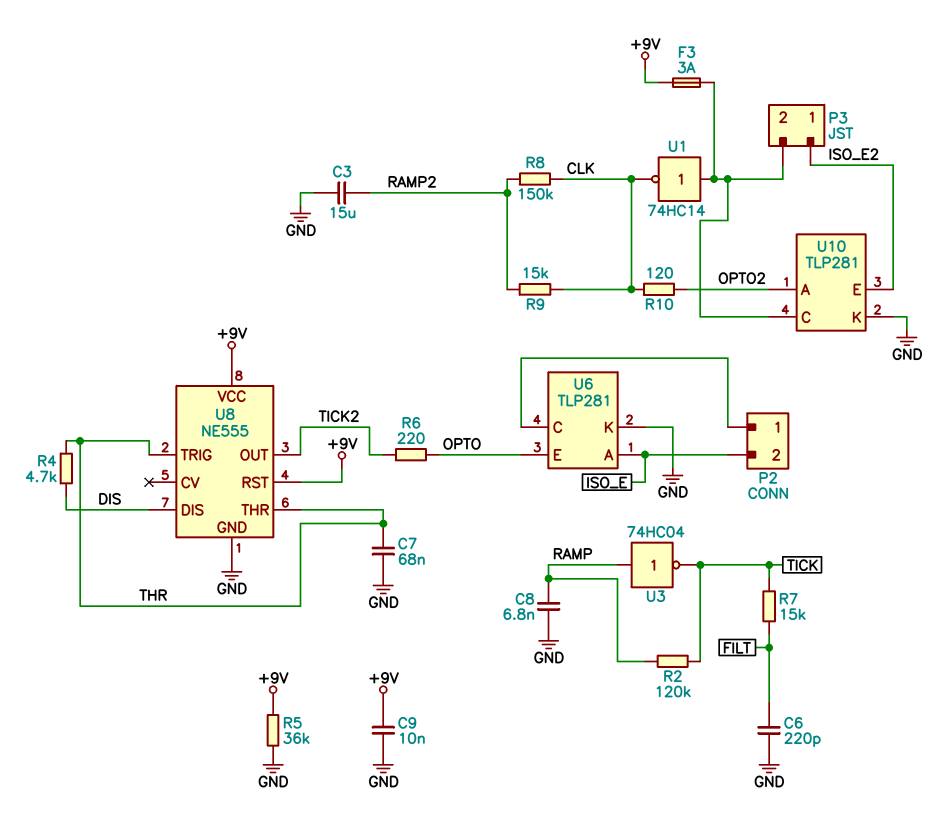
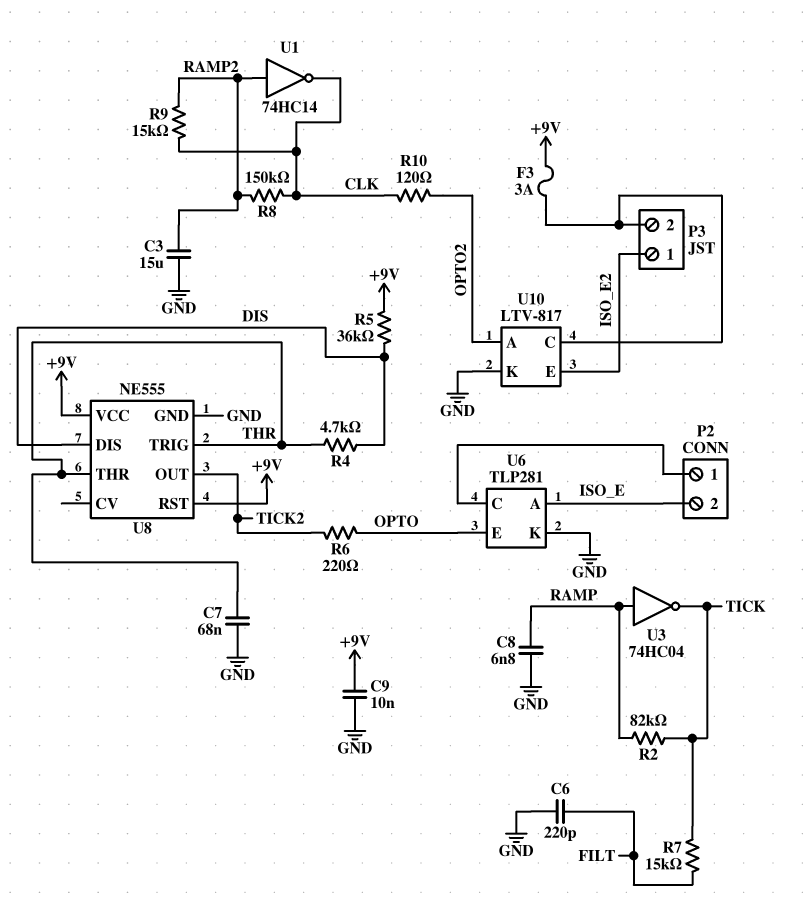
R2: 120k (RAMP, TICK) -> 82k (RAMP, TICK)
R5: 36k (+9V, GND) -> 36k (+9V, DIS)
U1: NOT 74HC14 (in P3/2, out CLK) -> NOT 74HC14 (in RAMP2, out CLK)
U10: TLP281 -> LTV-817

